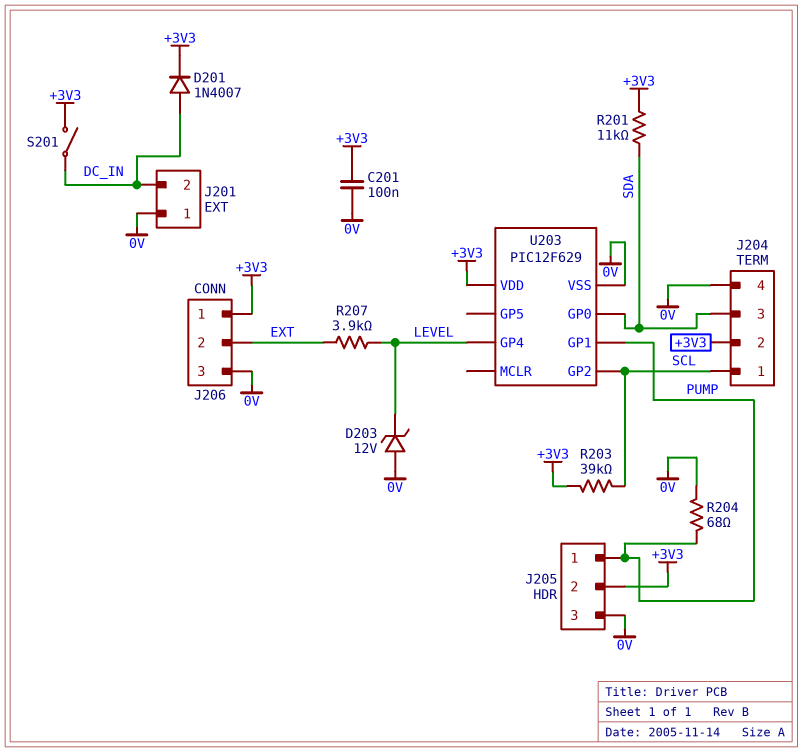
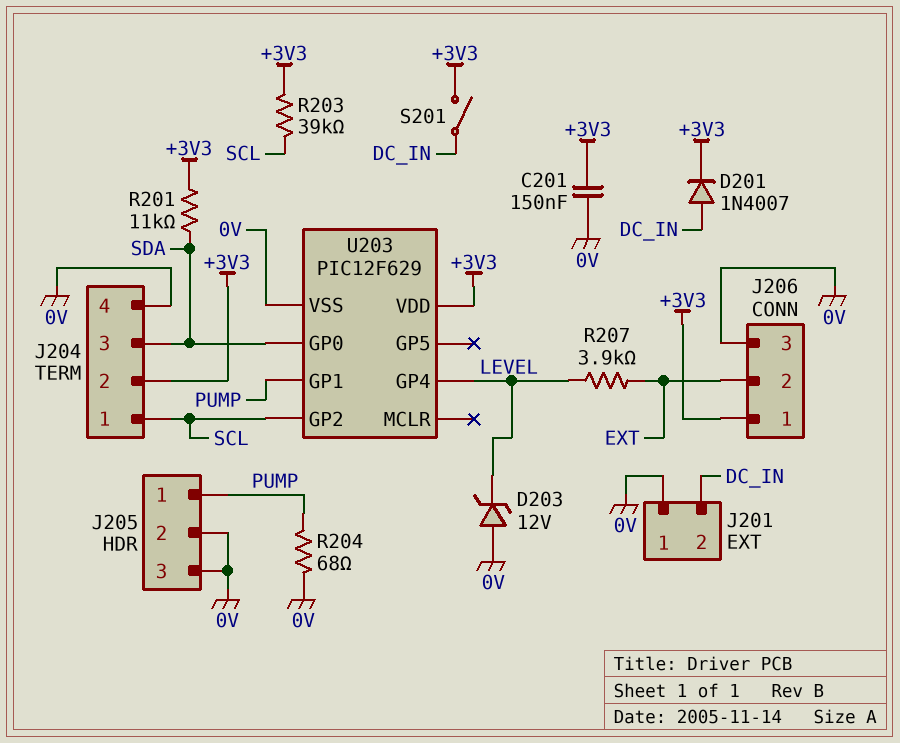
C201: 100nF (+3V3, 0V) -> 150nF (+3V3, 0V)
J205 pin 2: +3V3 -> 0V

